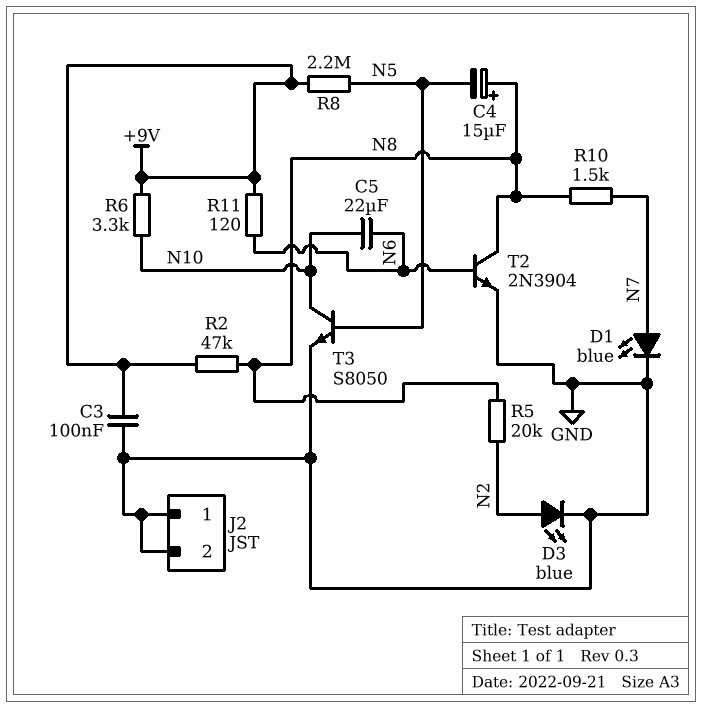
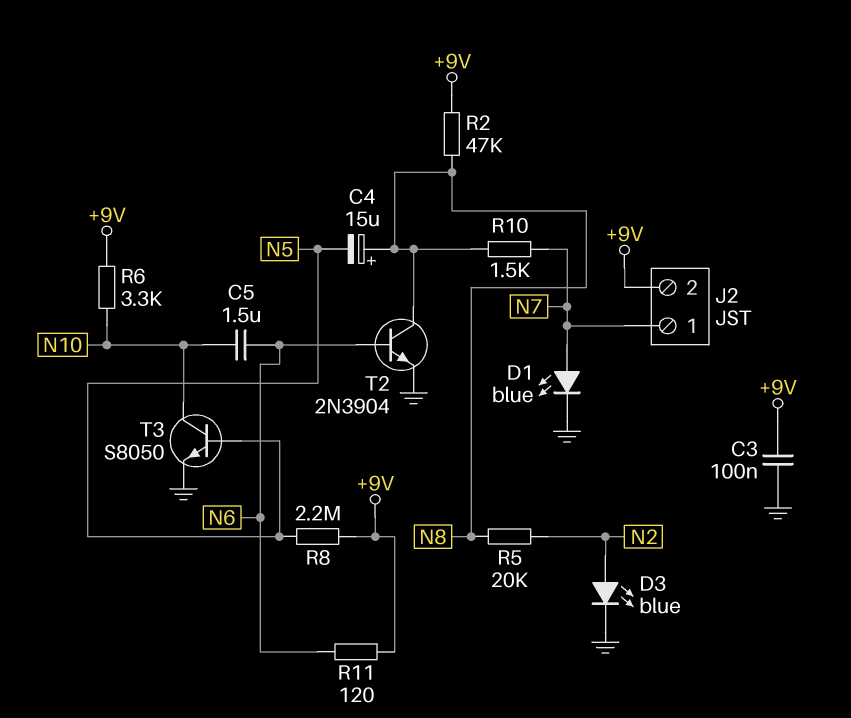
C5: 22uF (N6, N10) -> 1.5uF (N6, N10)
J2 pin 1: GND -> N7
J2 pin 2: GND -> +9V

